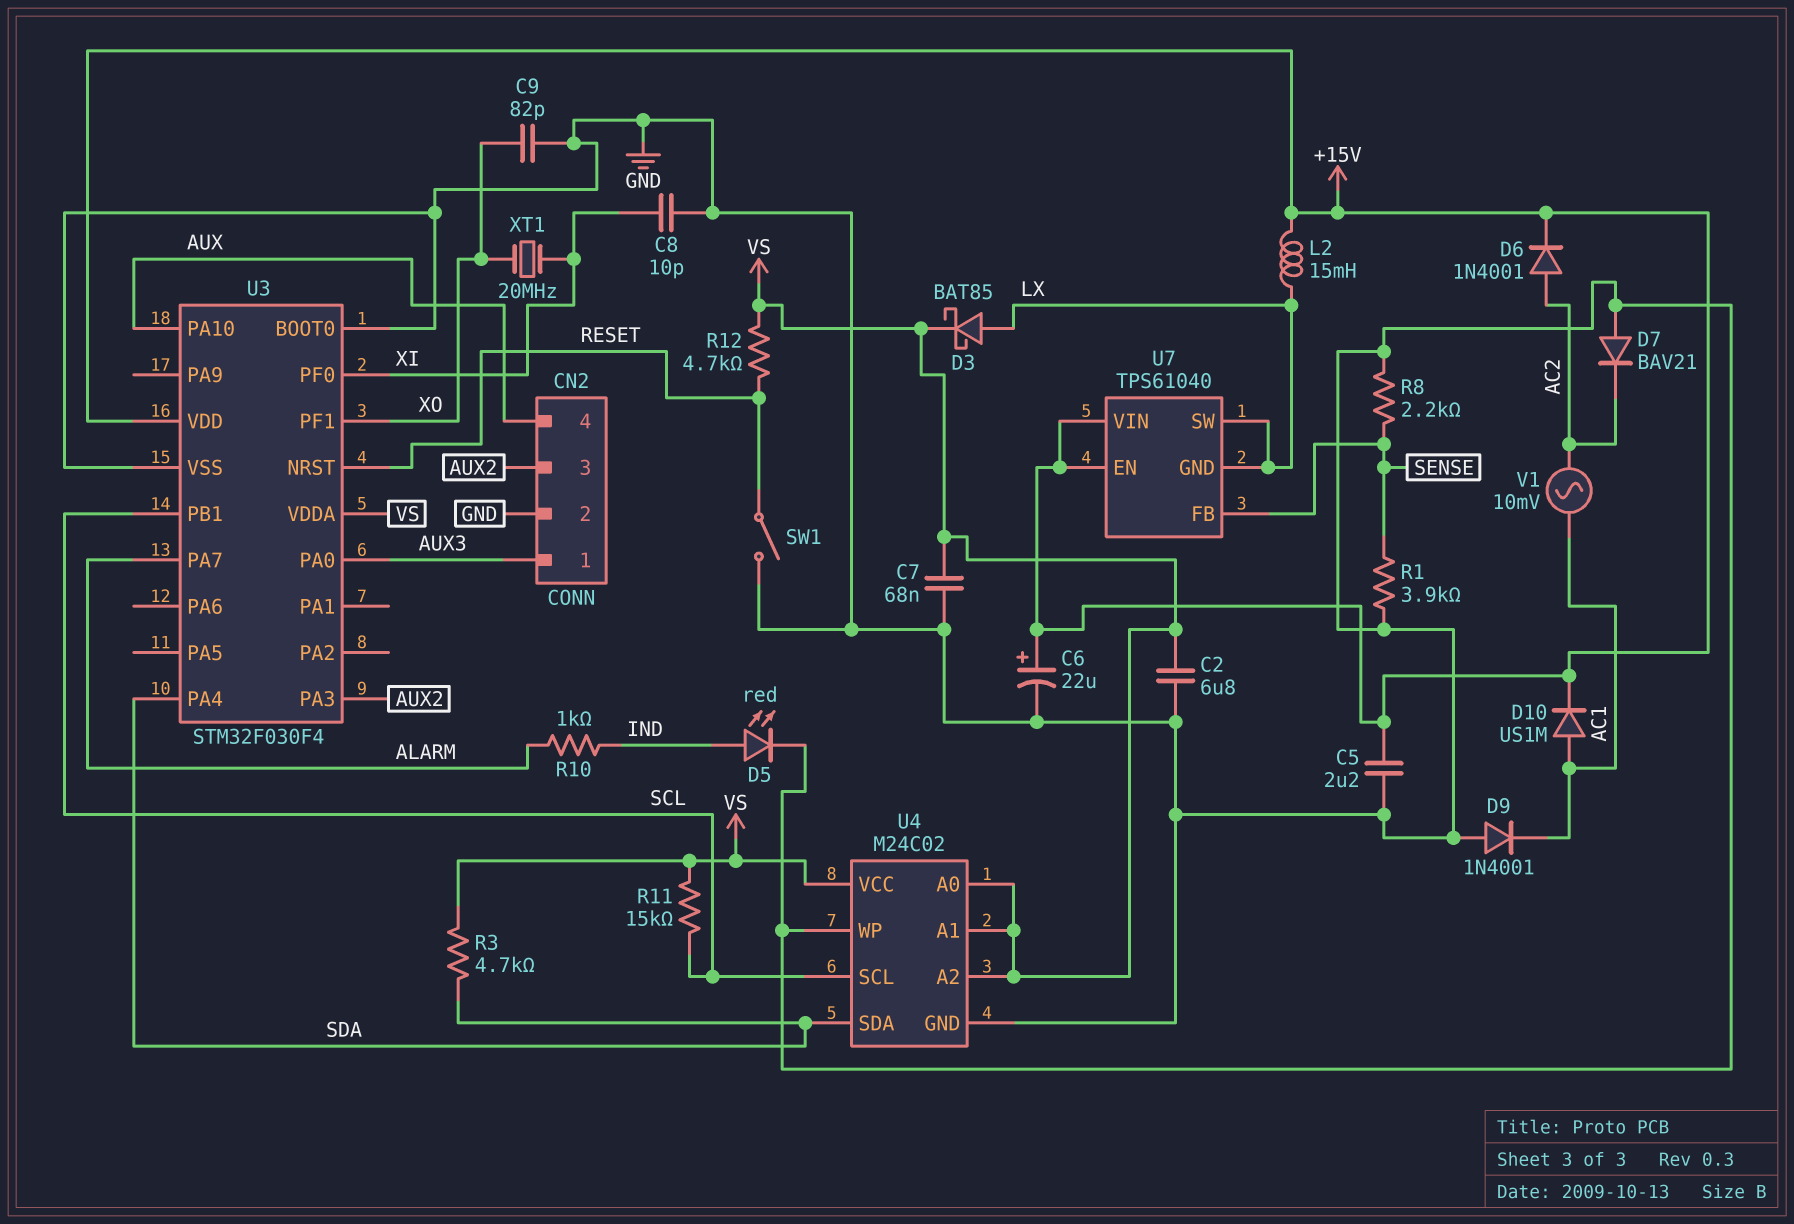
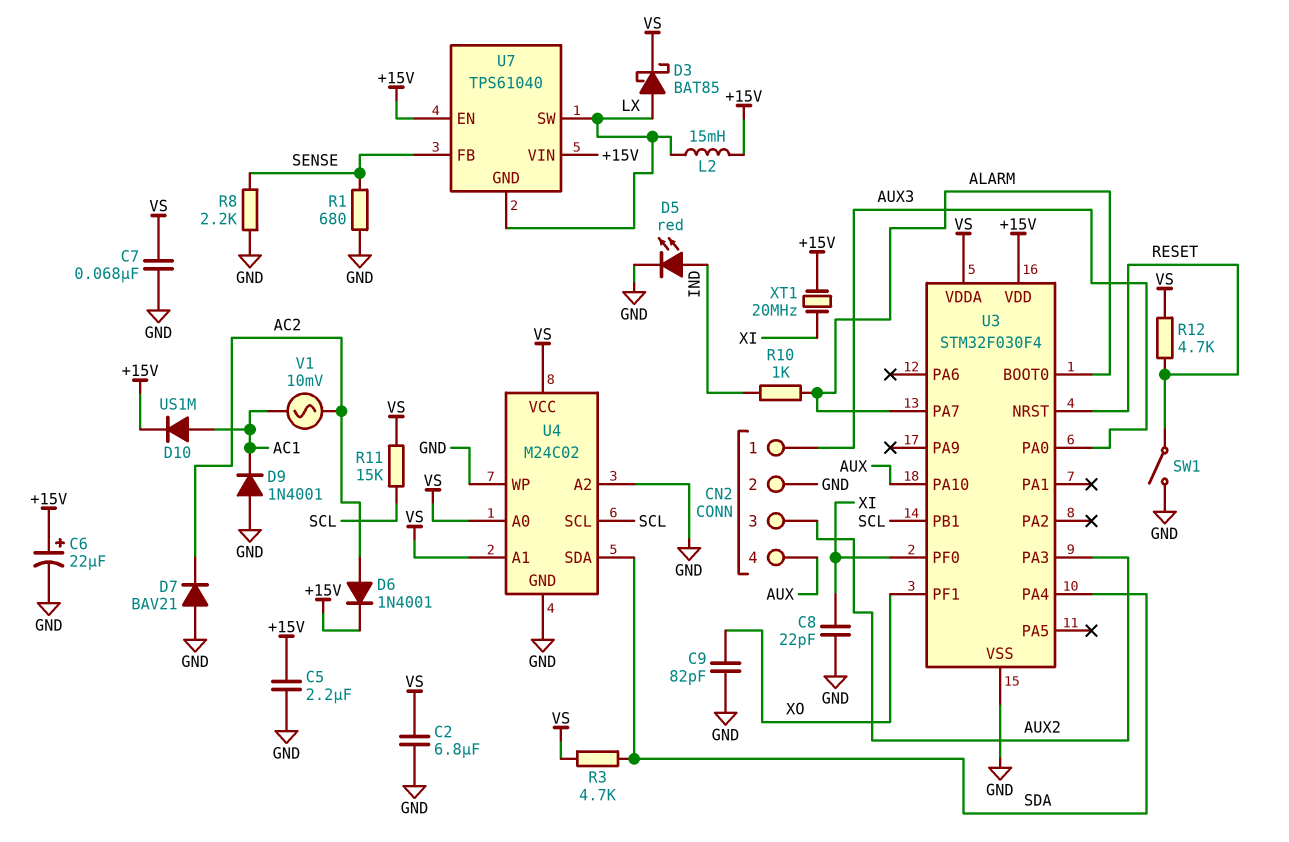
C8: 10pF (GND, XI) -> 22pF (GND, XI)
R1: 3.9k (GND, SENSE) -> 680 (GND, SENSE)
U3 pin BOOT0: GND -> ALARM
U4 pin A2: VS -> GND
XT1: 20MHz (XI, XO) -> 20MHz (+15V, XI)

